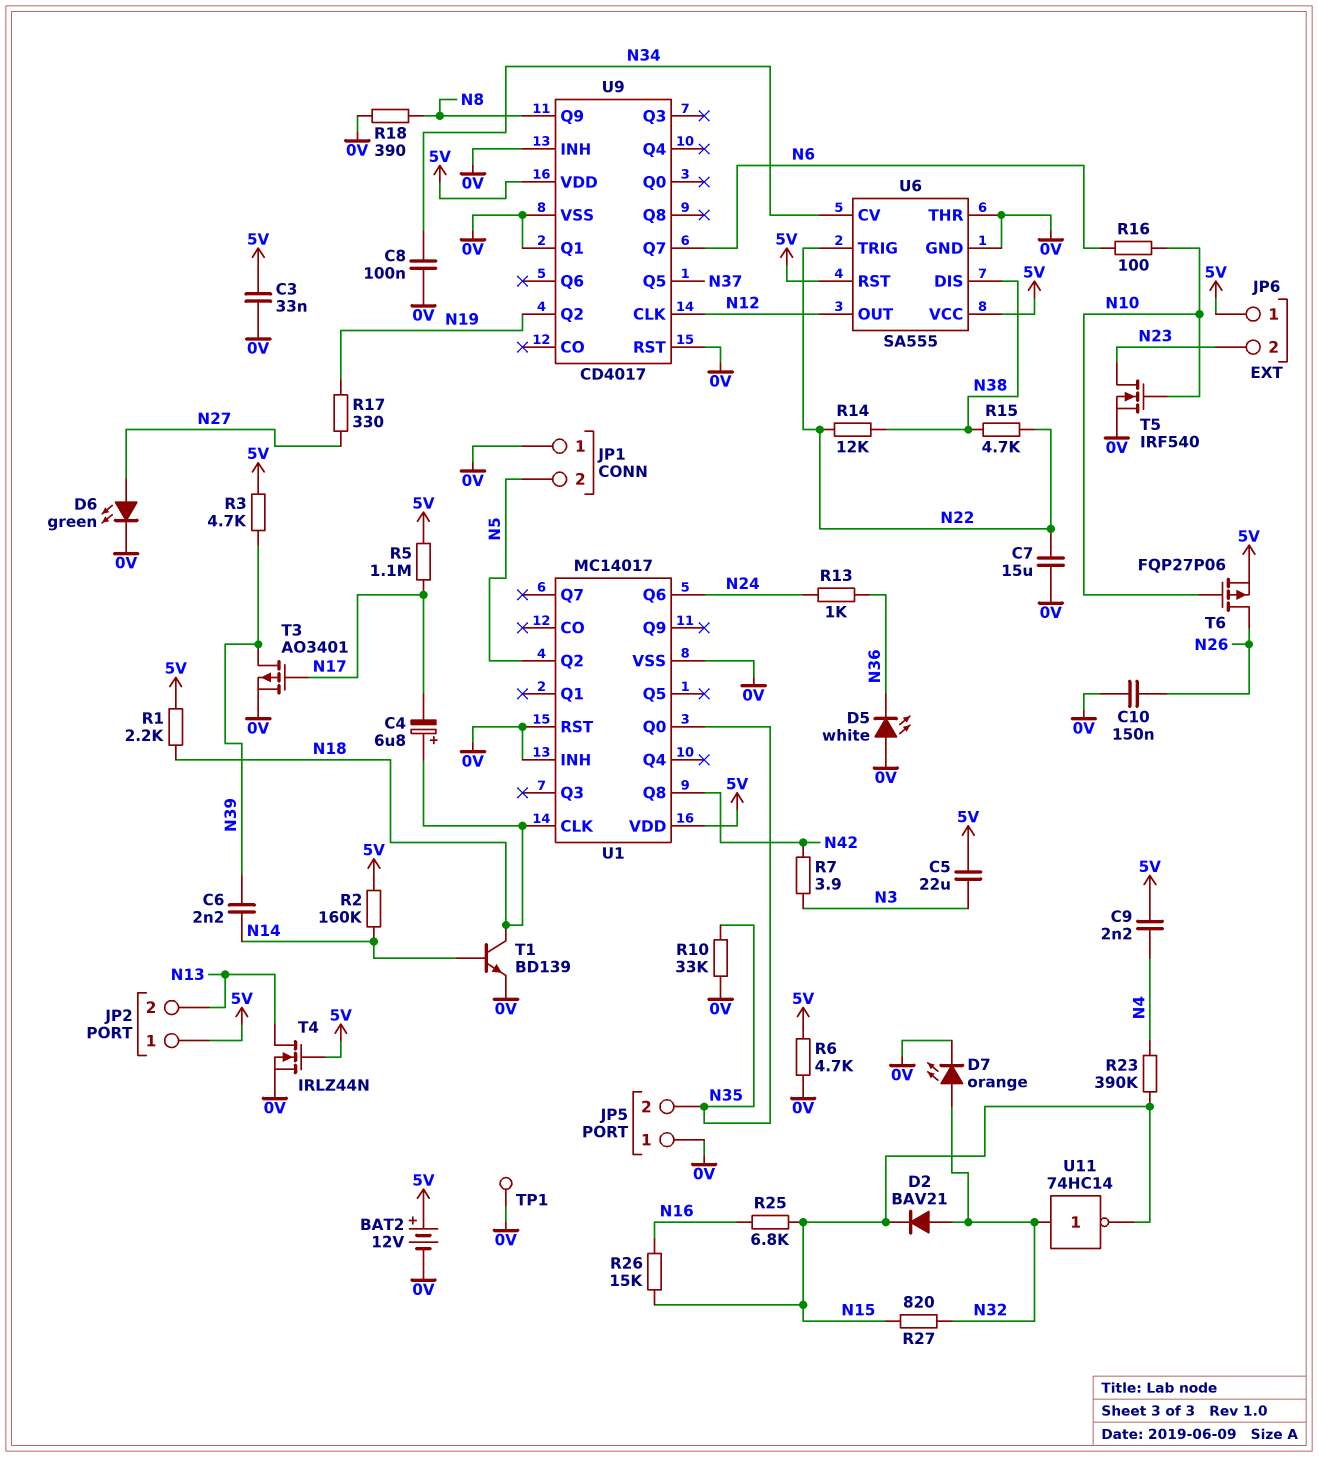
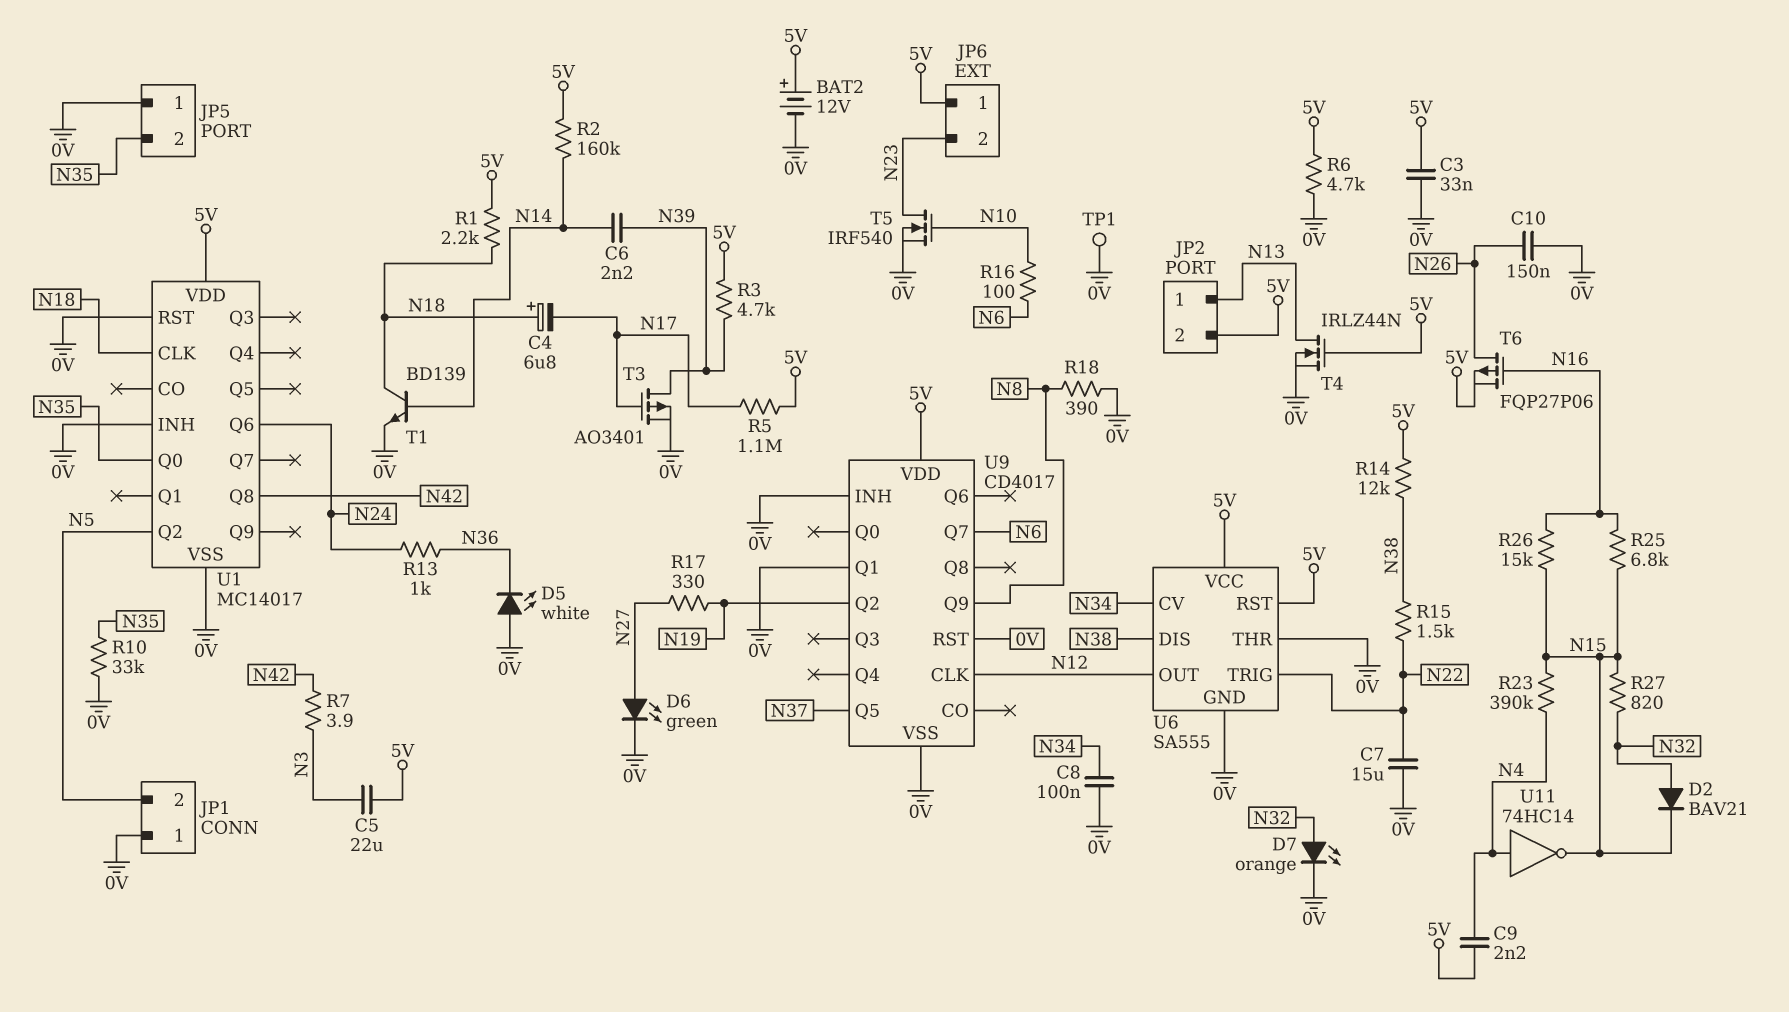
JP2 pin 1: 5V -> N13
JP2 pin 2: N13 -> 5V
R14: 12k (N22, N38) -> 12k (5V, N38)
R15: 4.7k (N22, N38) -> 1.5k (N22, N38)
T6: PMOS FQP27P06 (G N10, D N26, S 5V) -> PMOS FQP27P06 (G N16, D N26, S 5V)
U11: NOT 74HC14 (in N32, out N15) -> NOT 74HC14 (in N4, out N15)

